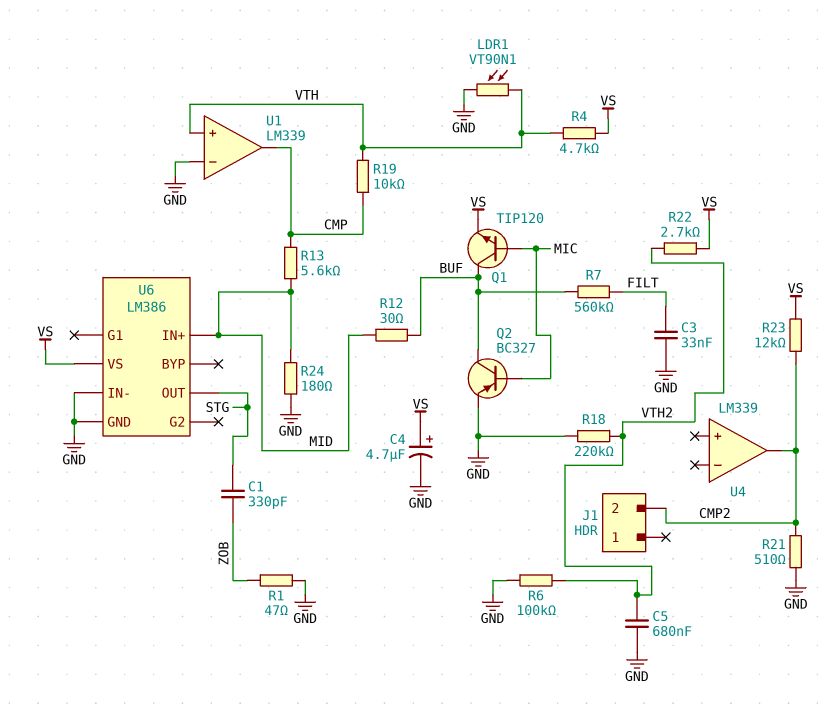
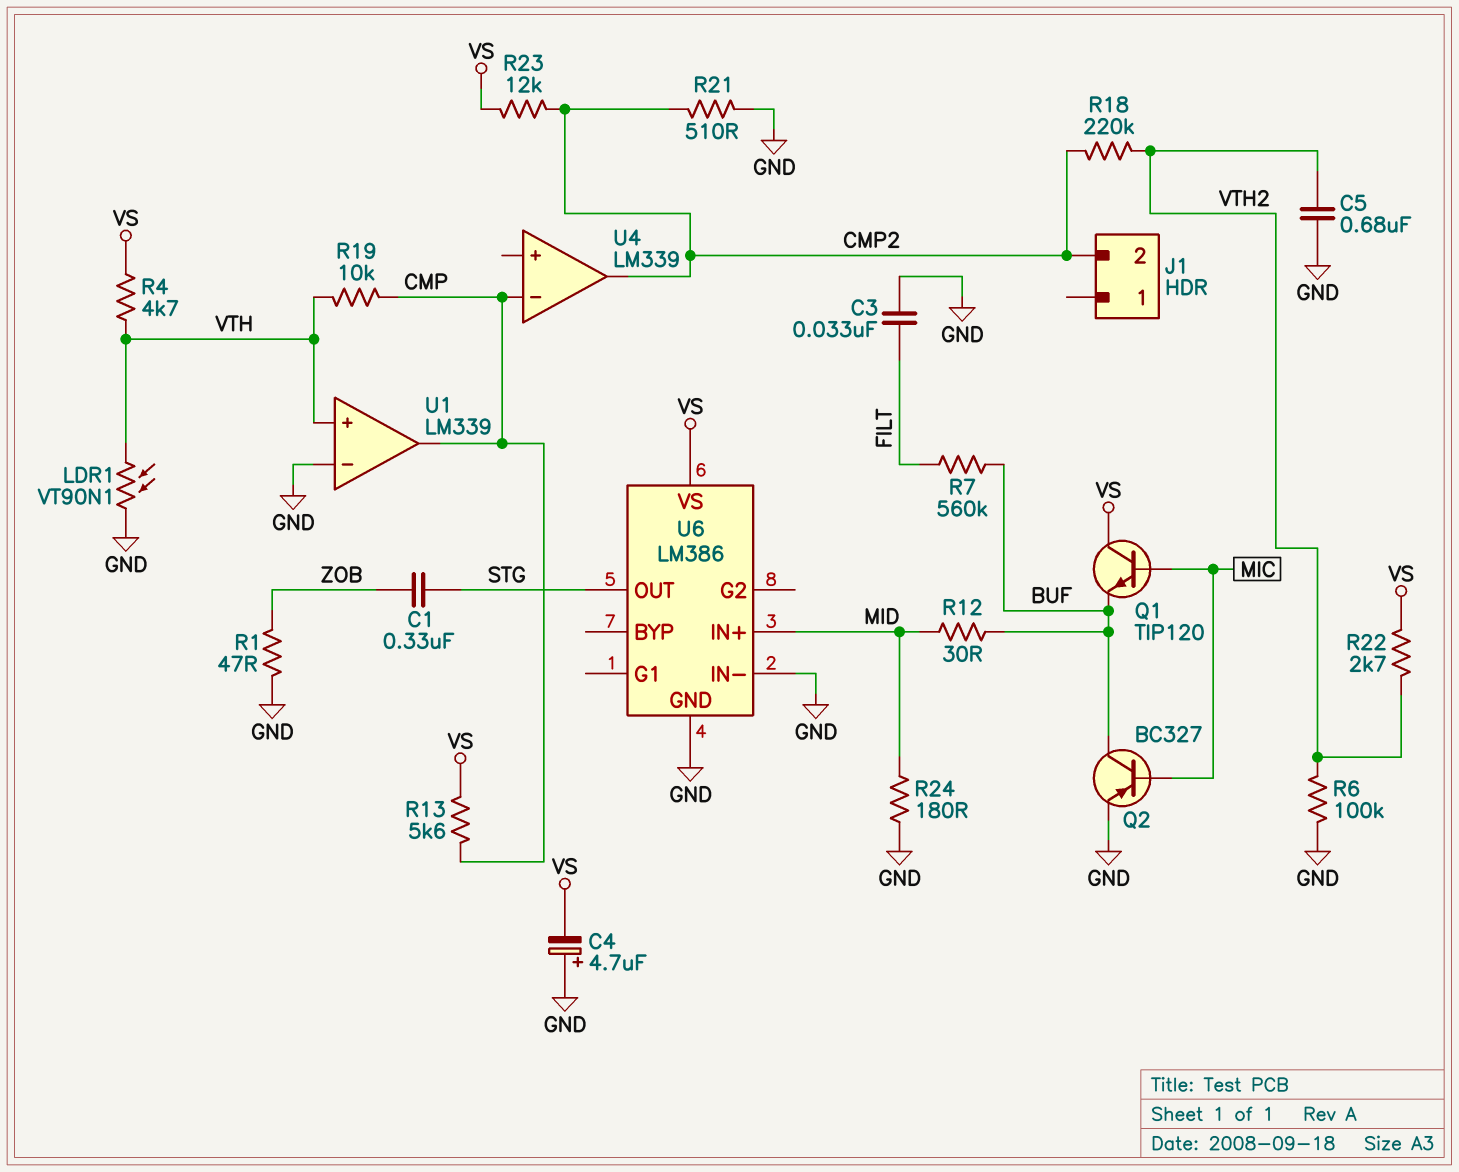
C1: 330pF (STG, ZOB) -> 330nF (STG, ZOB)
C4: 4.7uF (plus VS, minus GND) -> 4.7uF (plus GND, minus VS)
Q1: NPN TIP120 (B MIC, C BUF, E VS) -> NPN TIP120 (B MIC, C VS, E BUF)
R13: 5.6k (CMP, MID) -> 5.6k (CMP, VS)
R18: 220k (GND, VTH2) -> 220k (CMP2, VTH2)
U4 pin in-: none -> CMP

